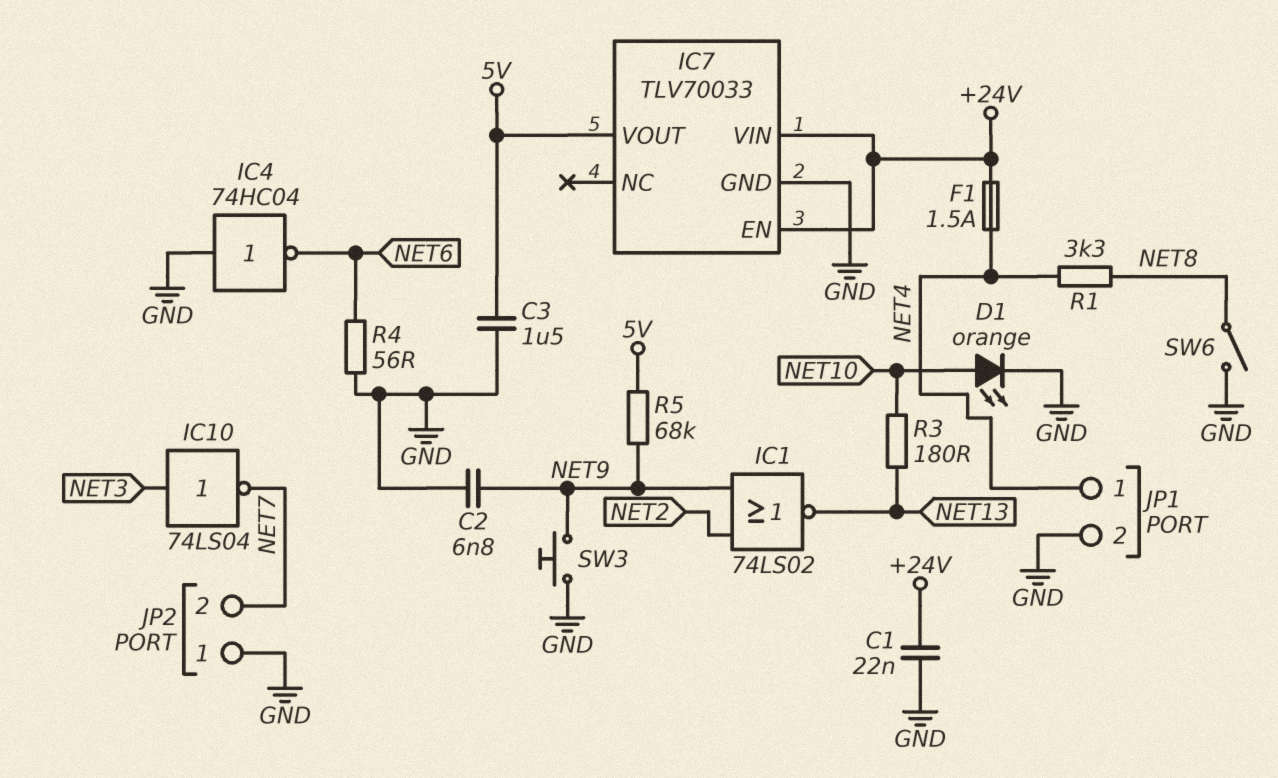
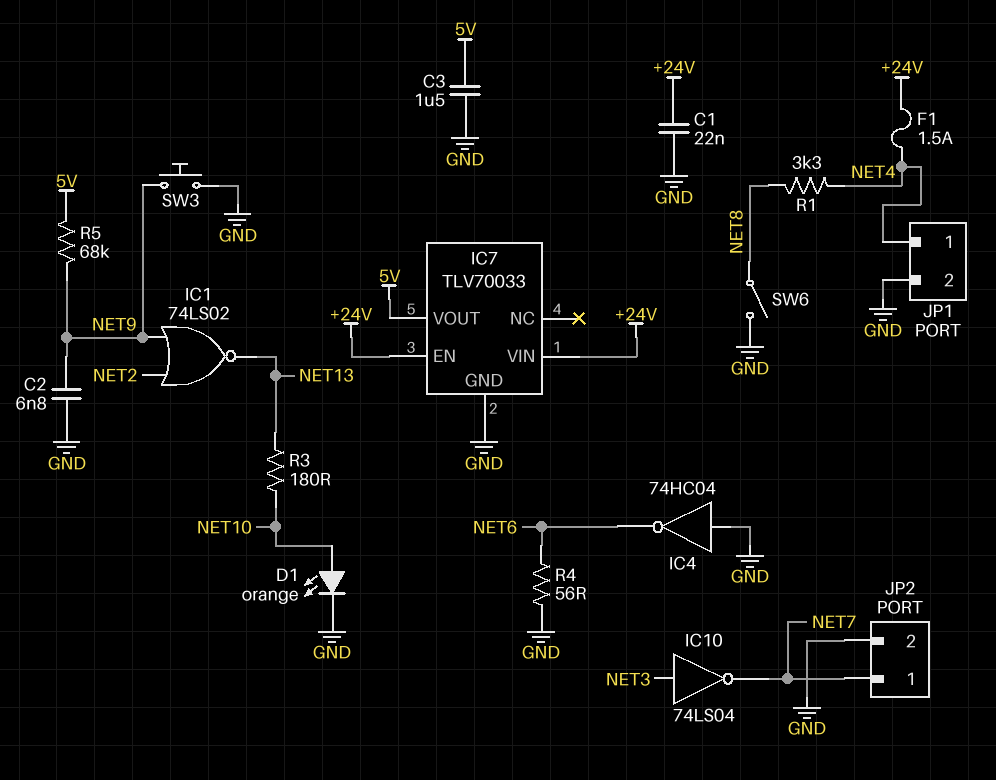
JP2 pin 1: GND -> NET7
JP2 pin 2: NET7 -> GND

